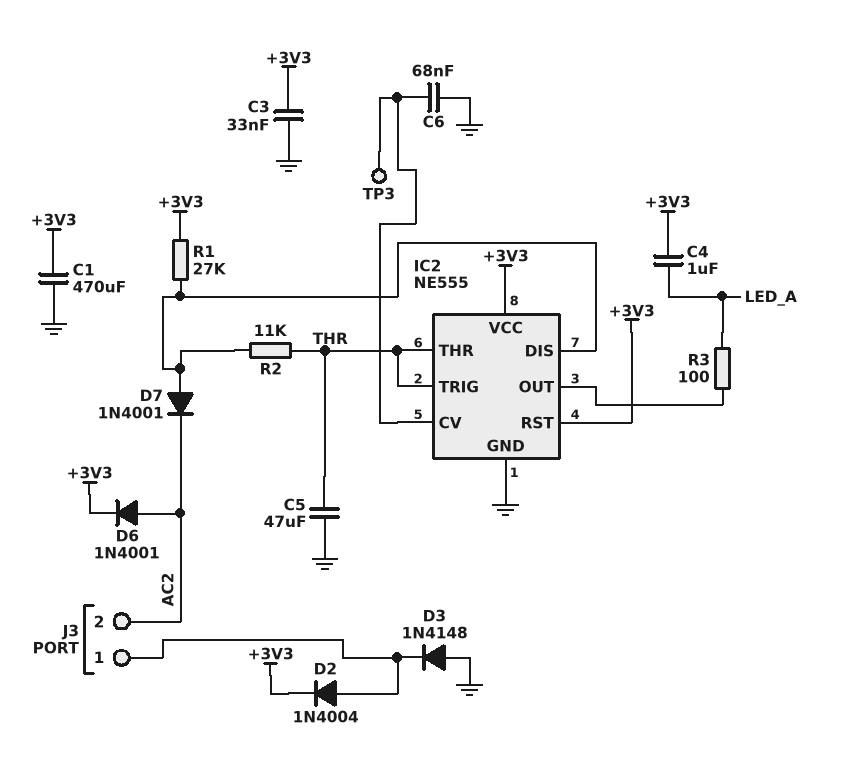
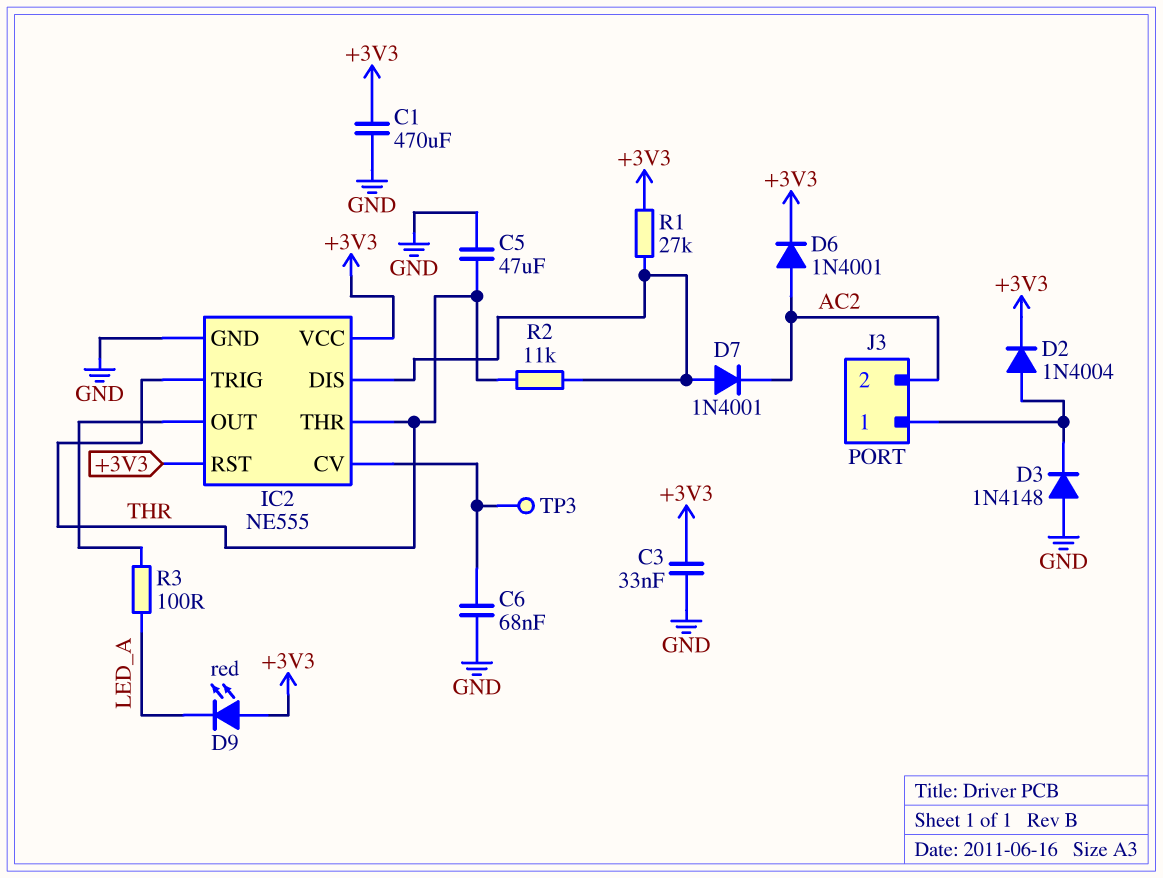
C4: 1uF (+3V3, LED_A) -> none
D9: none -> LED red (A +3V3, K LED_A)

